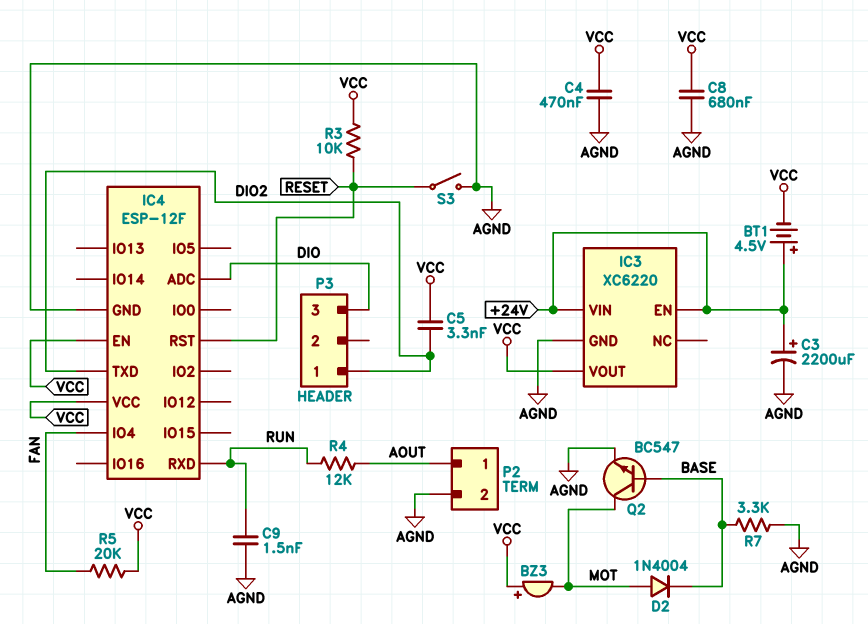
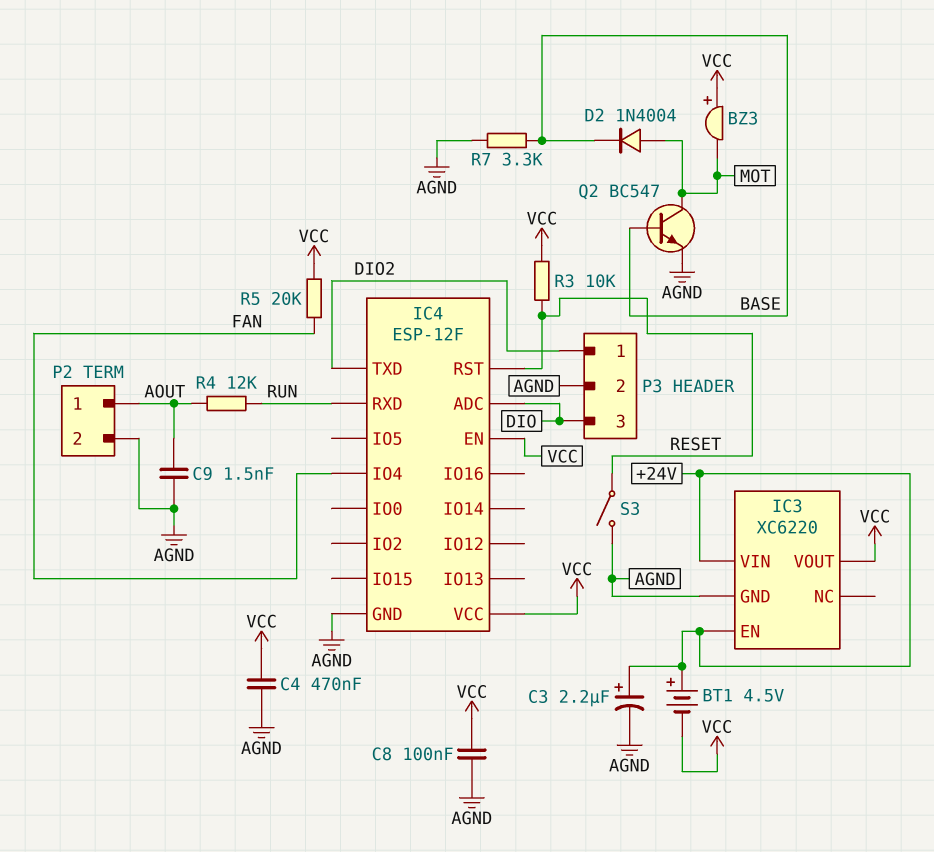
C3: 2200uF (plus +24V, minus AGND) -> 2.2uF (plus +24V, minus AGND)
C5: 3.3nF (DIO2, VCC) -> none
C8: 680nF (AGND, VCC) -> 100nF (AGND, VCC)
C9: 1.5nF (AGND, RUN) -> 1.5nF (AGND, AOUT)
P3 pin 2: none -> AGND

